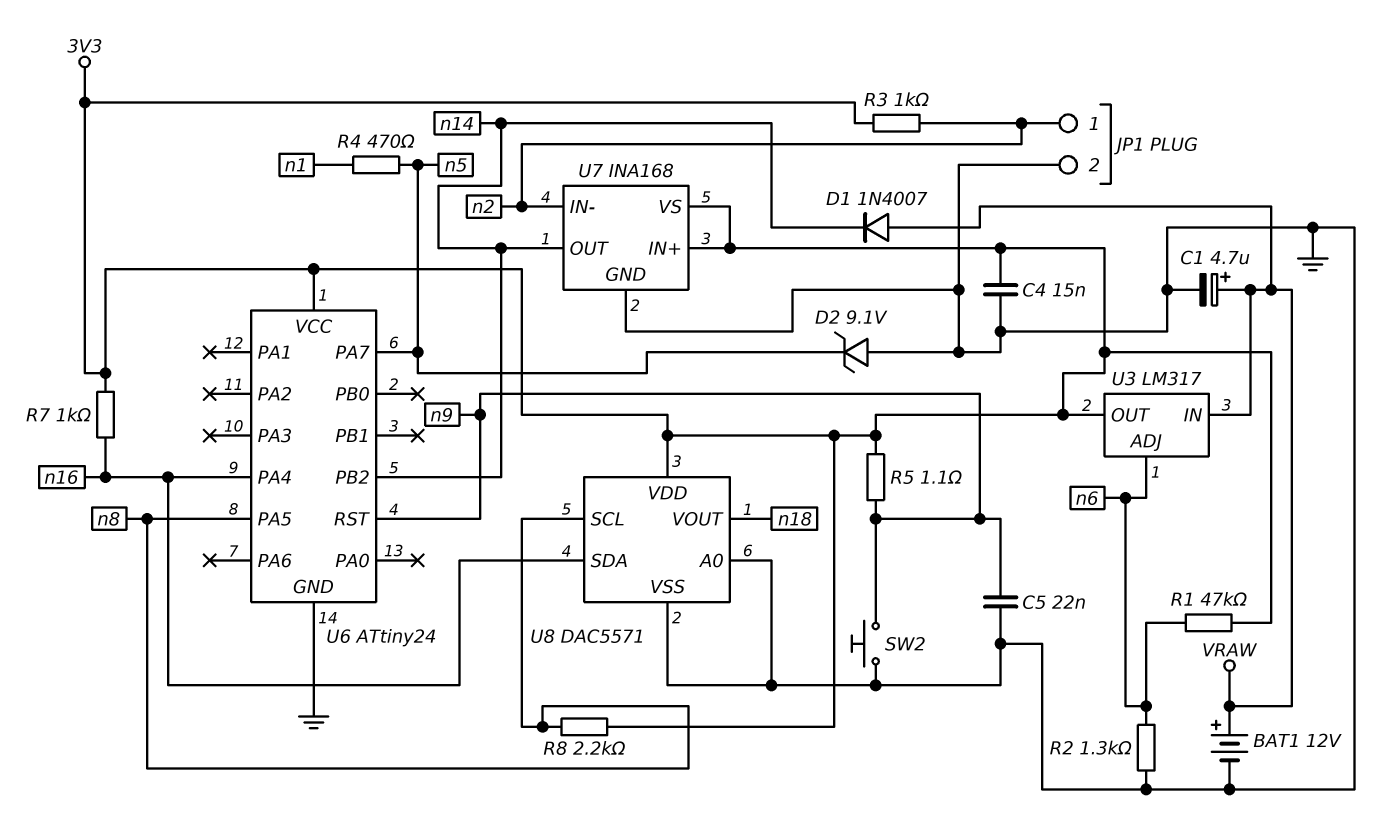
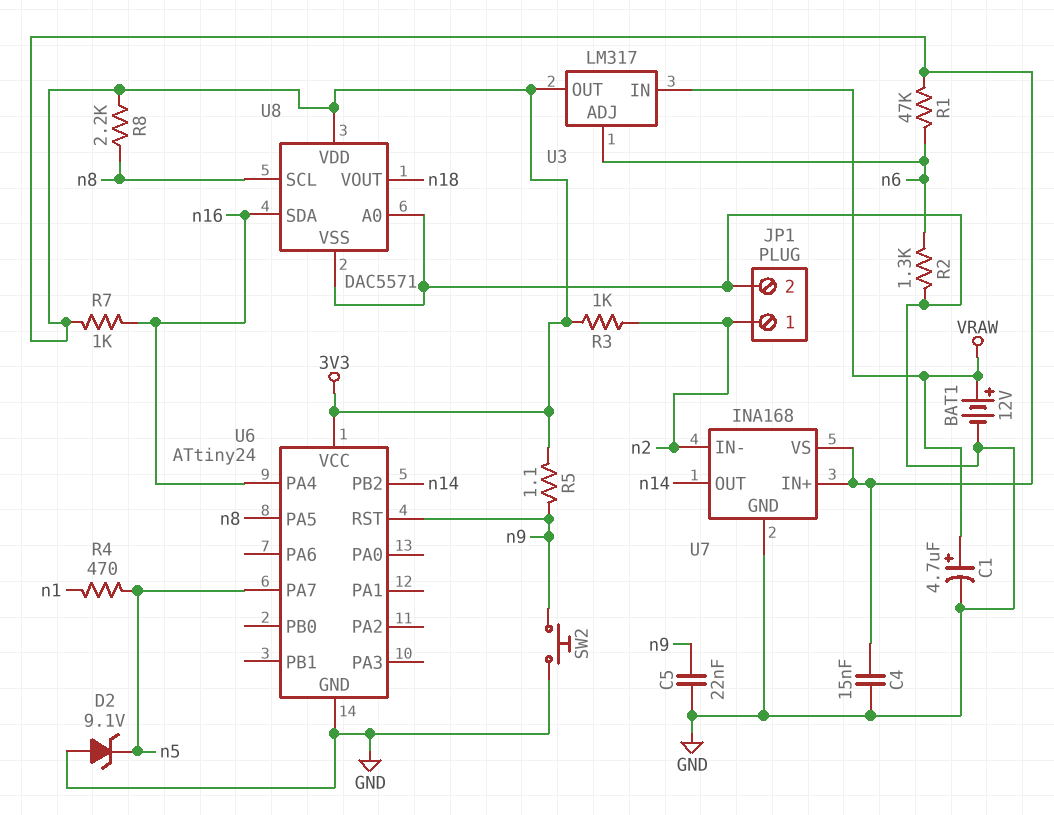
D1: diode 1N4007 (A VRAW, K n14) -> none

